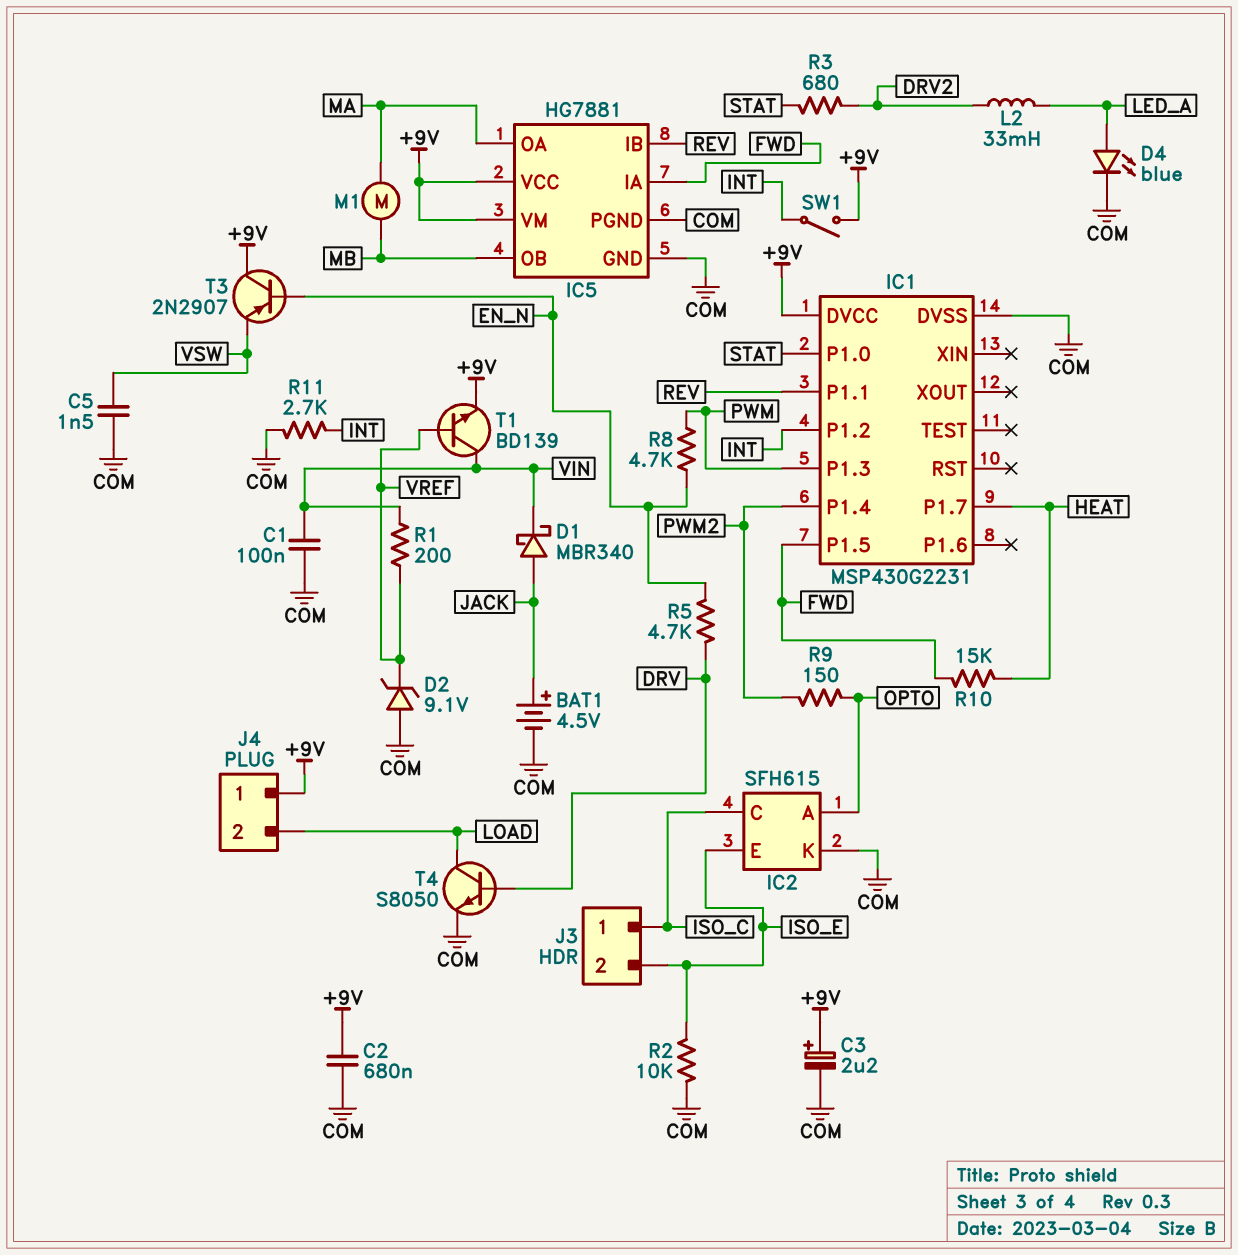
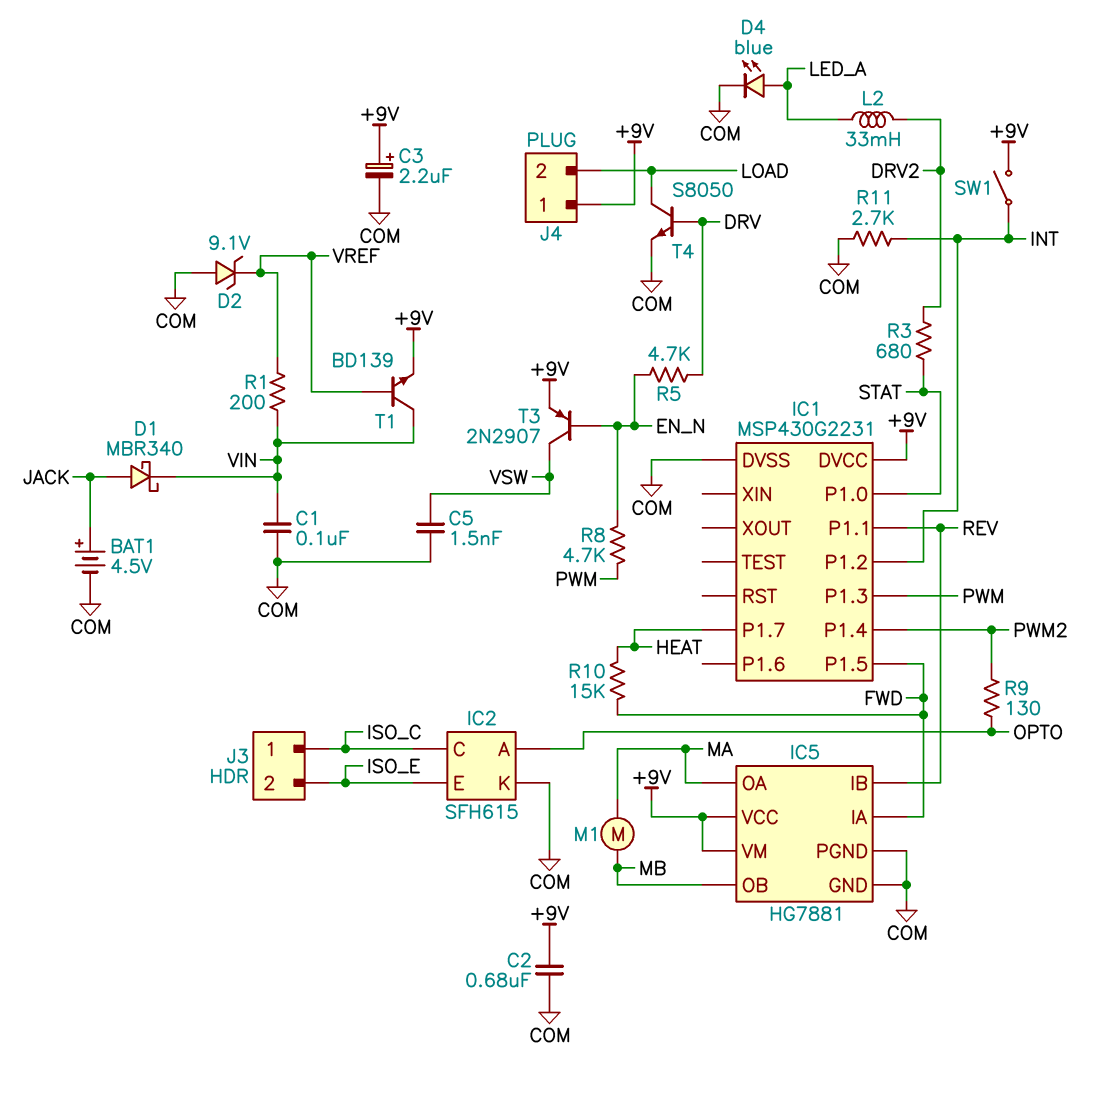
R2: 10k (COM, ISO_E) -> none
R9: 150 (OPTO, PWM2) -> 130 (OPTO, PWM2)
T3: PNP 2N2907 (B EN_N, C +9V, E VSW) -> PNP 2N2907 (B EN_N, C VSW, E +9V)

